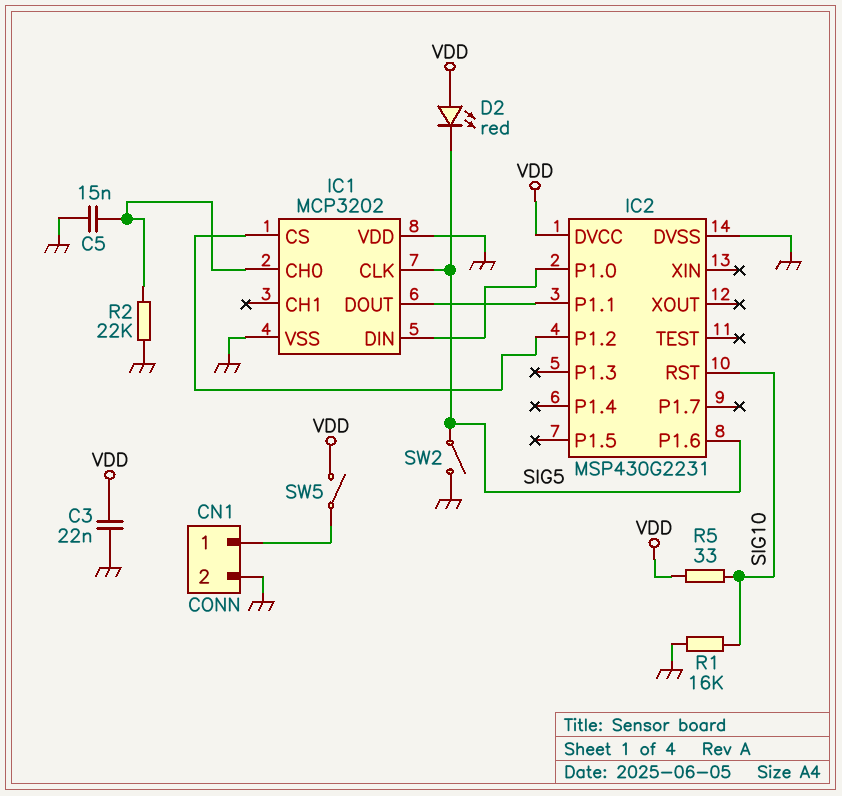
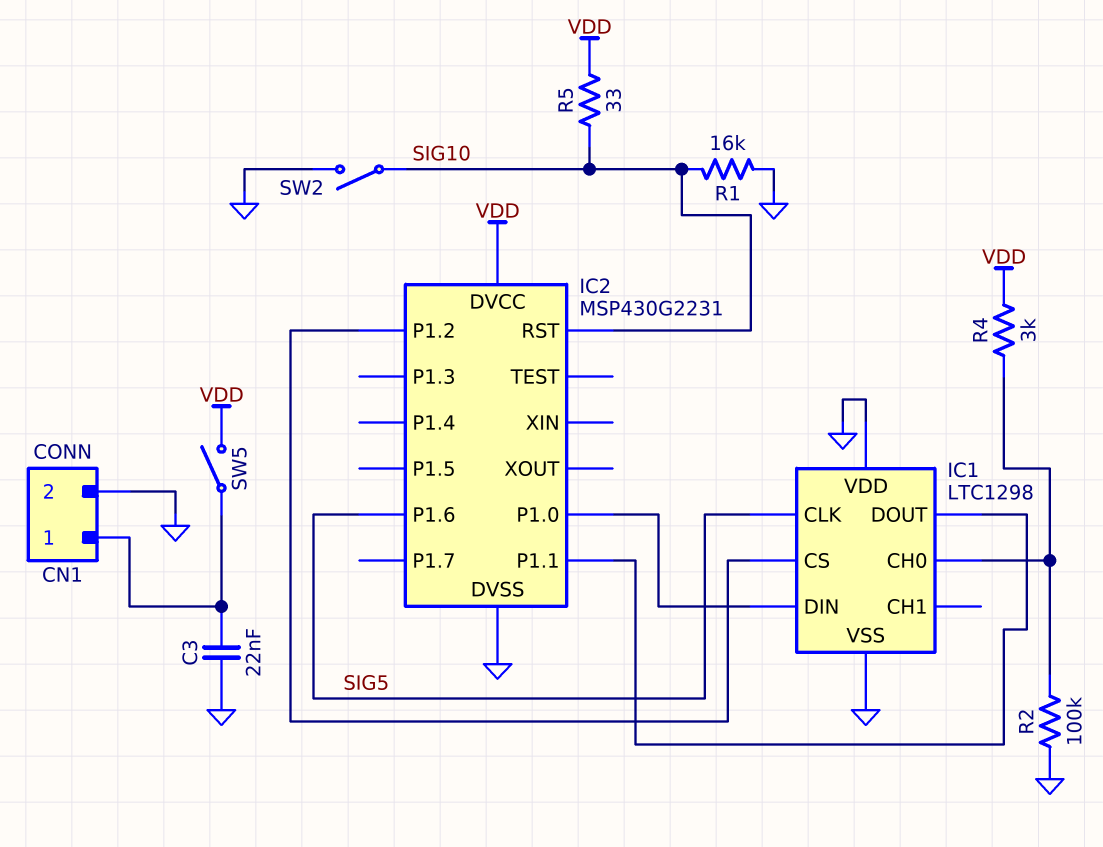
C3: 22nF (GND, VDD) -> 22nF (CN1/1, GND)
C5: 15nF (GND, IC1/CH0) -> none
D2: LED red (A VDD, K SIG5) -> none
IC1: MCP3202 -> LTC1298
R2: 22k (GND, IC1/CH0) -> 100k (GND, IC1/CH0)
R4: none -> 3k (IC1/CH0, VDD)
SW2: switch (GND, SIG5) -> switch (GND, SIG10)

